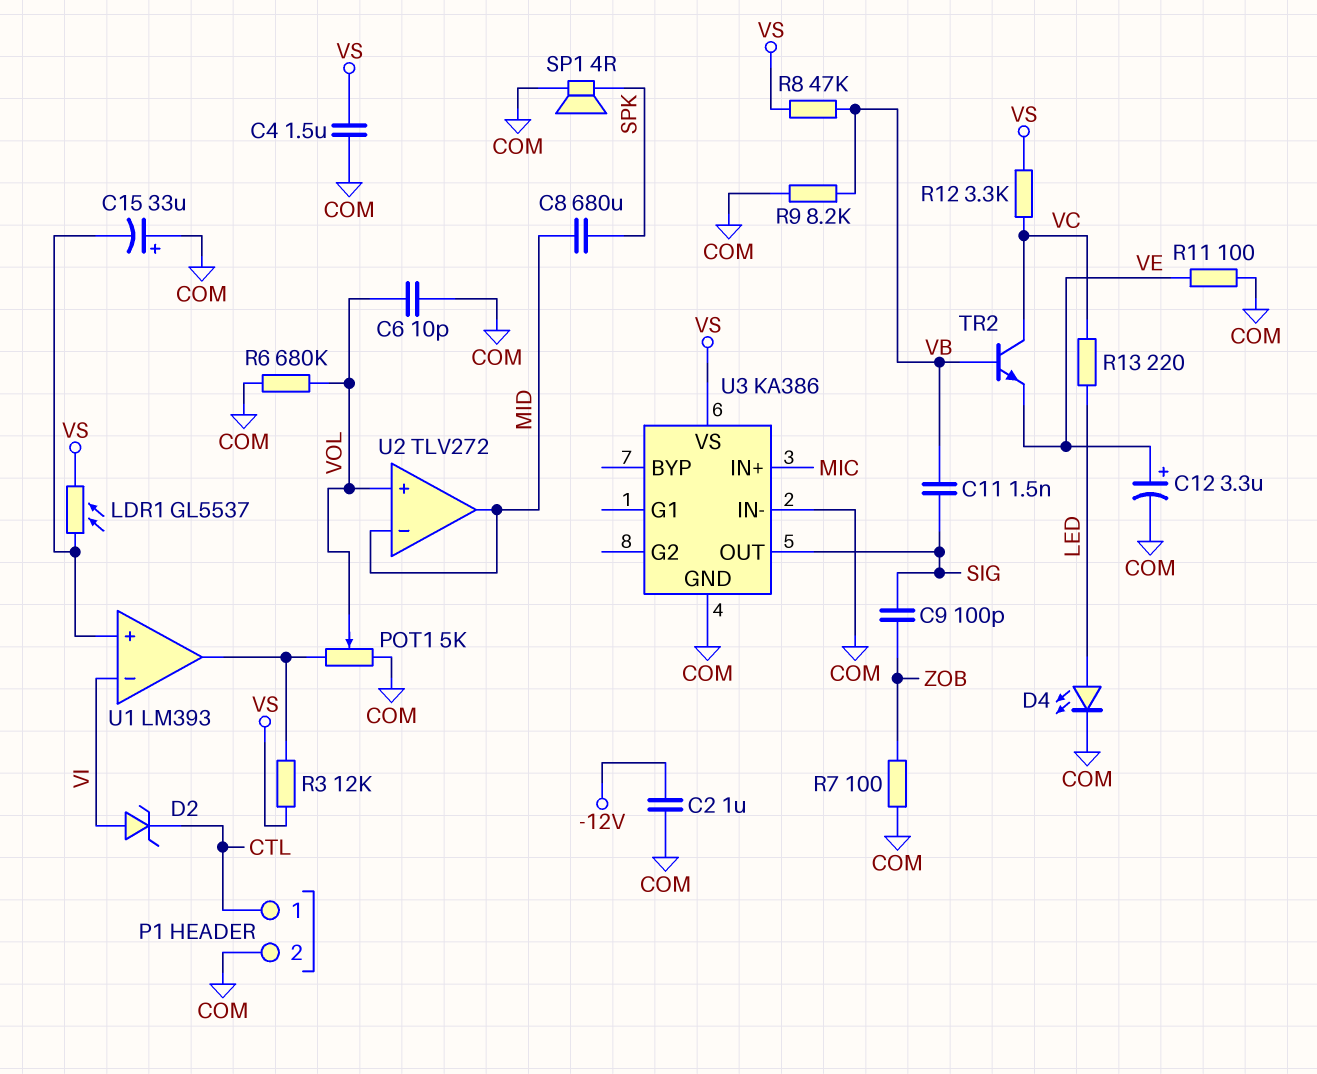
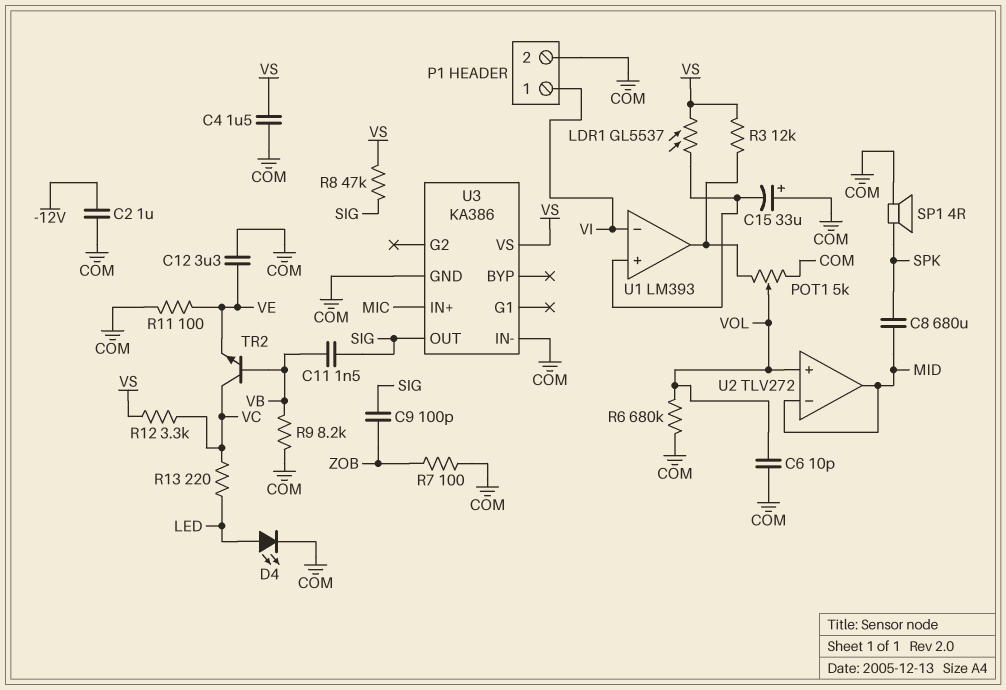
C12: 3.3uF (plus VE, minus COM) -> 3.3uF (COM, VE)
D2: zener (A VI, K CTL) -> none
P1 pin 1: CTL -> VI
R8: 47k (VB, VS) -> 47k (SIG, VS)

